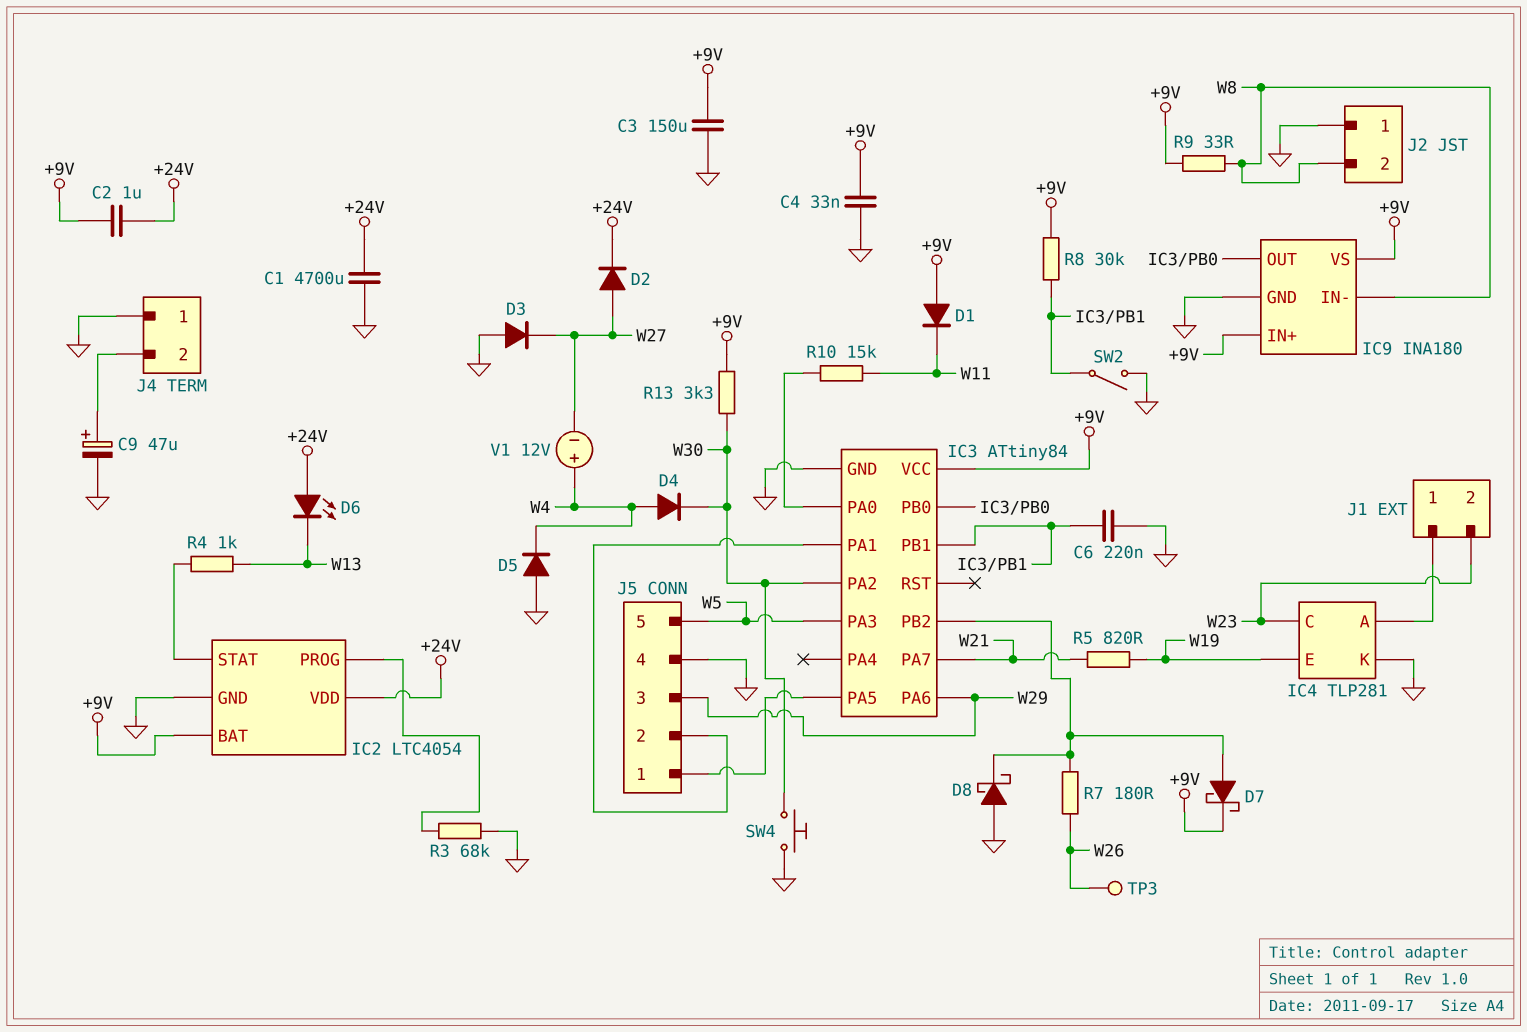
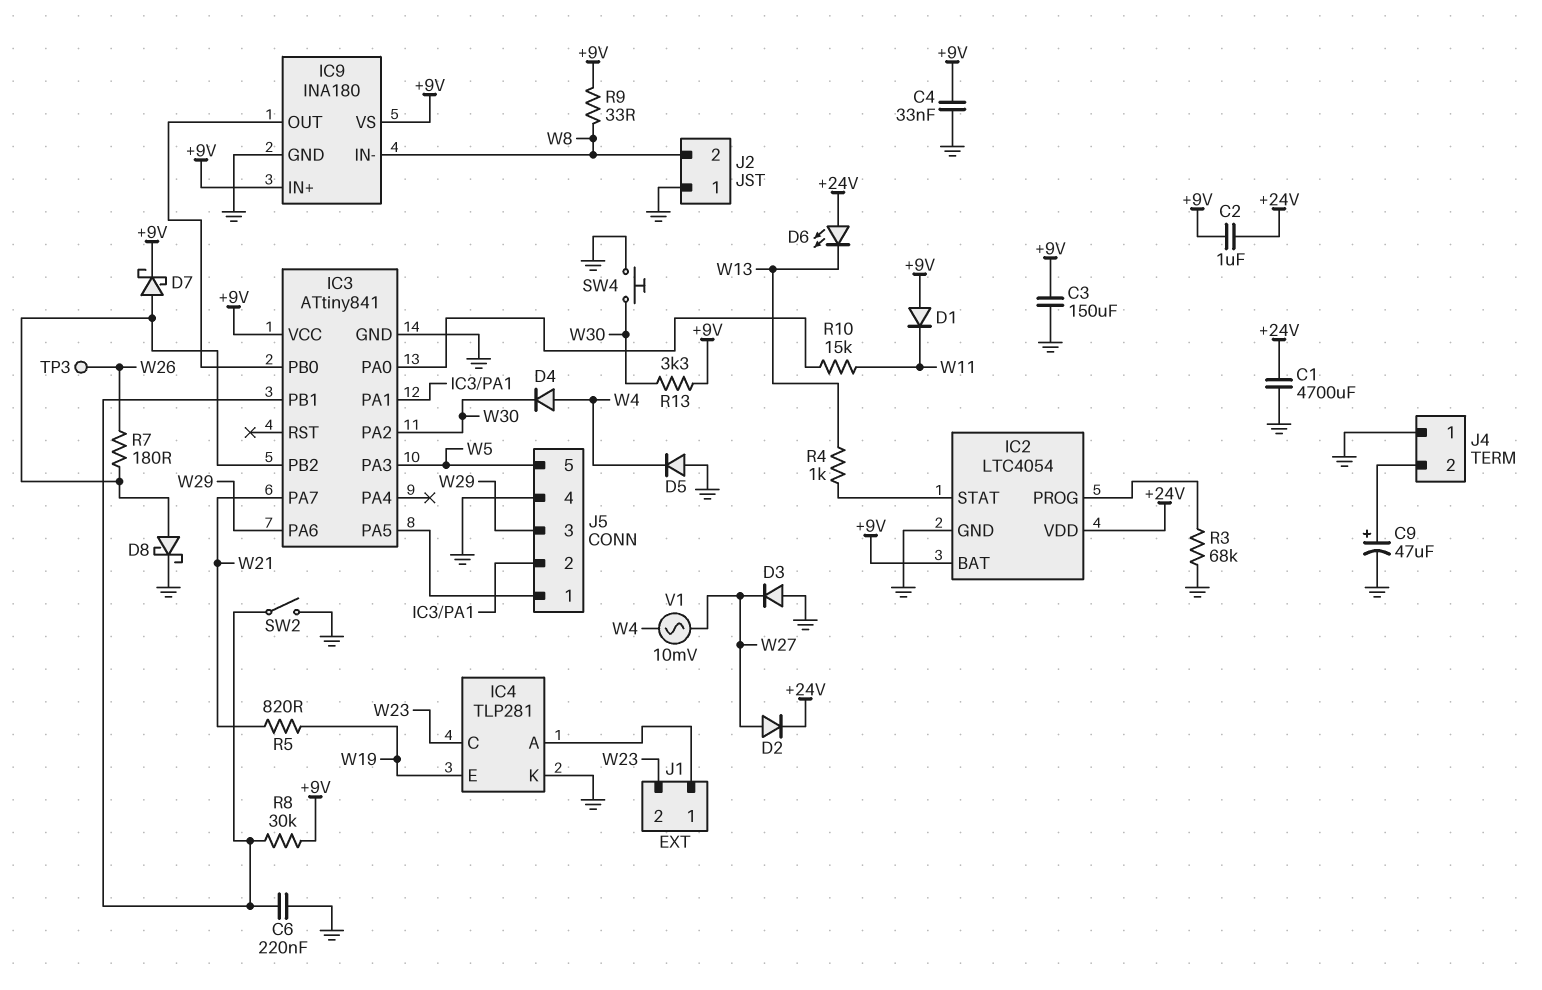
D8: schottky (A GND, K IC3/PB2) -> schottky (A IC3/PB2, K GND)
IC3: ATtiny84 -> ATtiny841
V1: 12V (plus W4, minus W27) -> AC 10mV (W4, W27)

